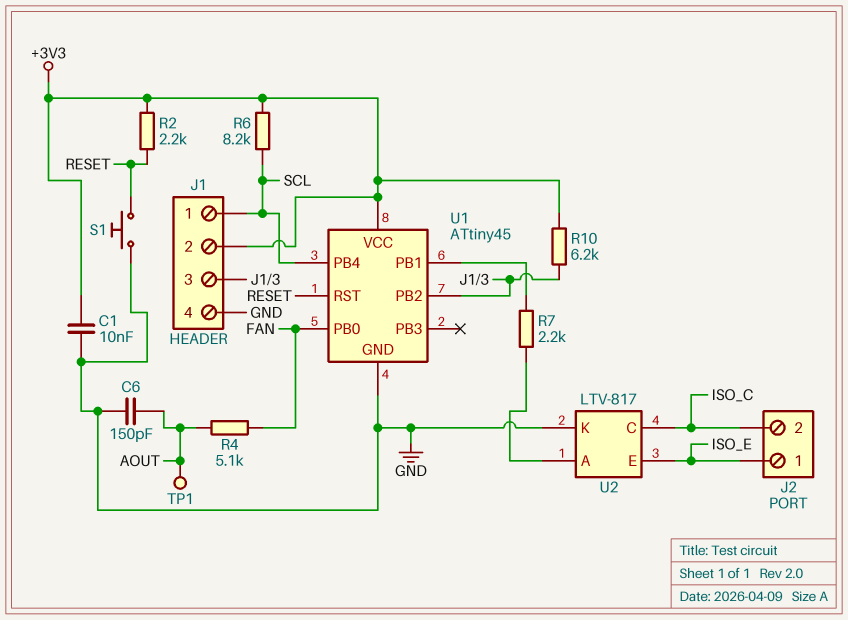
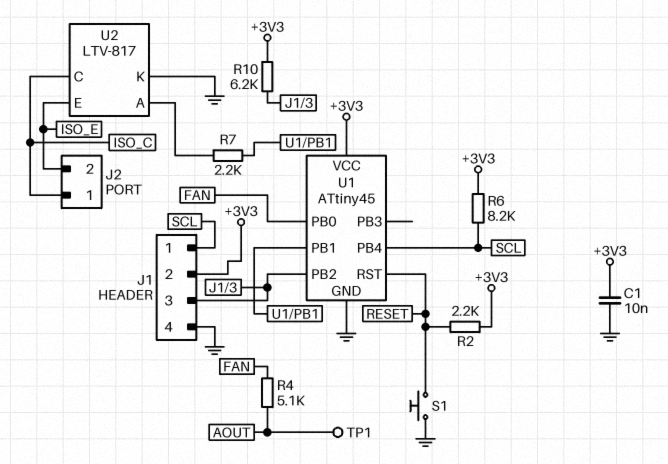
C6: 150pF (AOUT, GND) -> none
J2 pin 1: ISO_E -> ISO_C
J2 pin 2: ISO_C -> ISO_E

